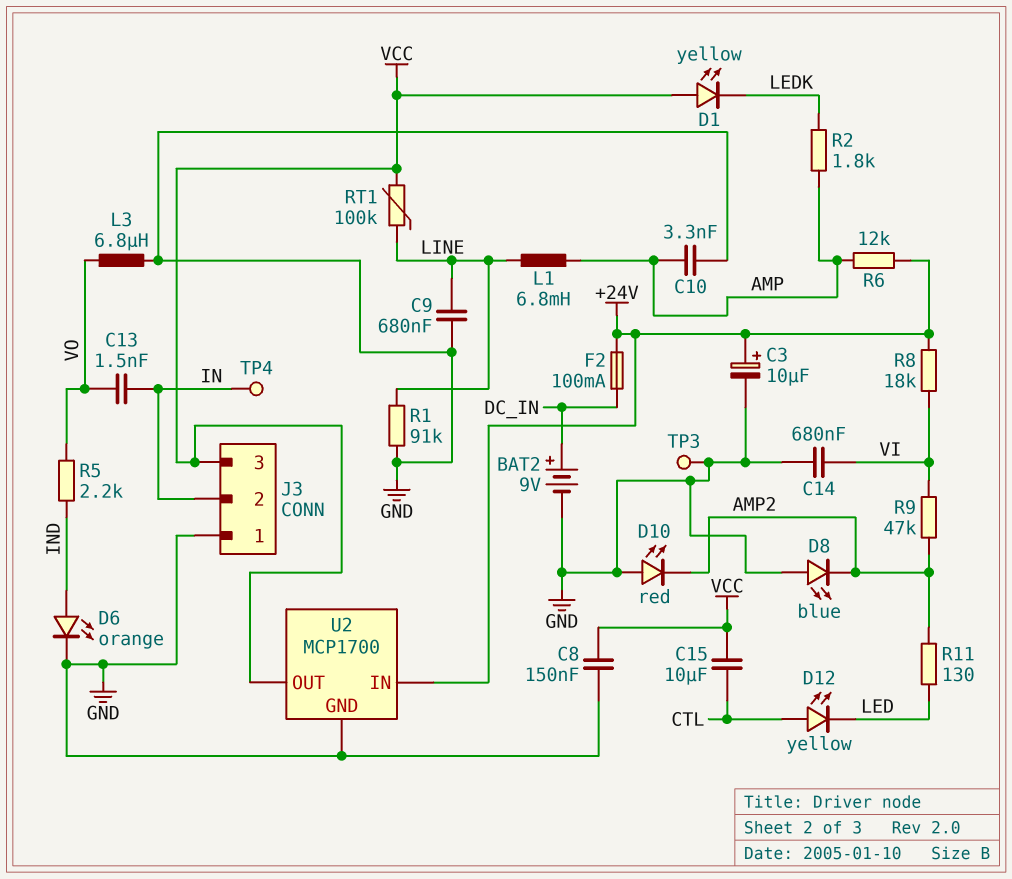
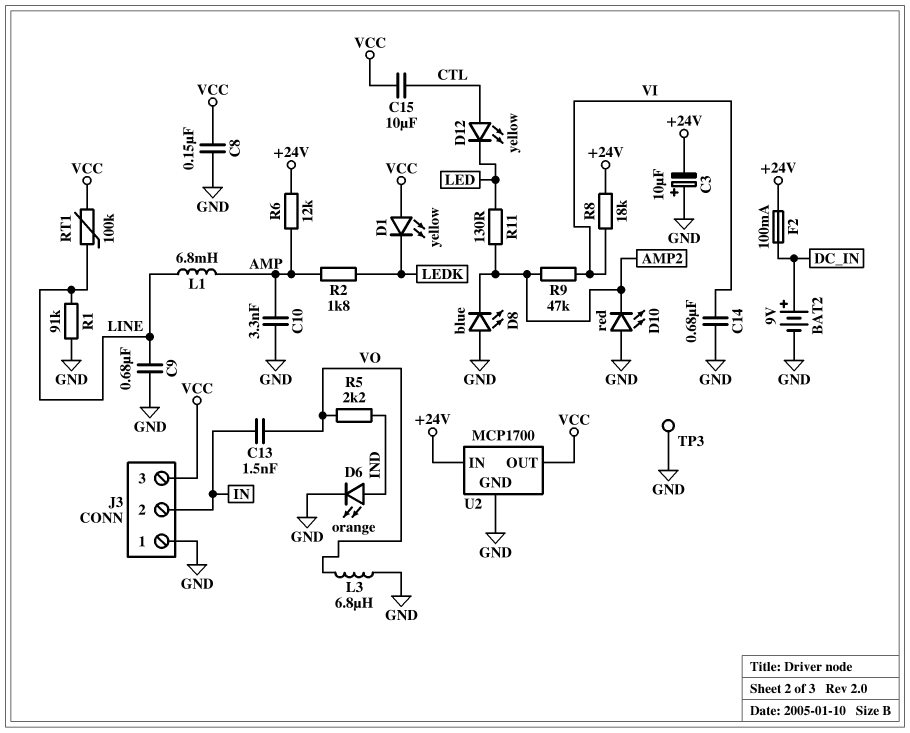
C3: 10uF (plus +24V, minus GND) -> 10uF (plus GND, minus +24V)
TP4: test point (IN) -> none

